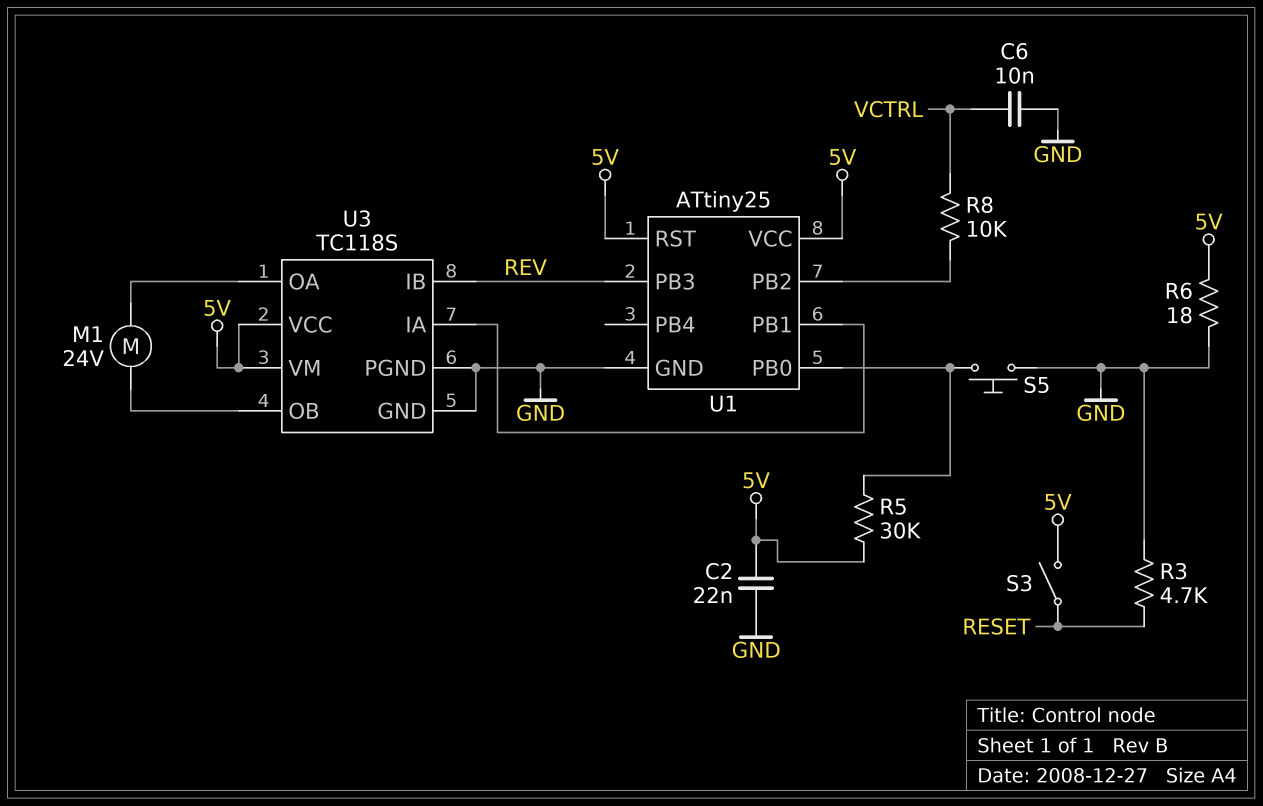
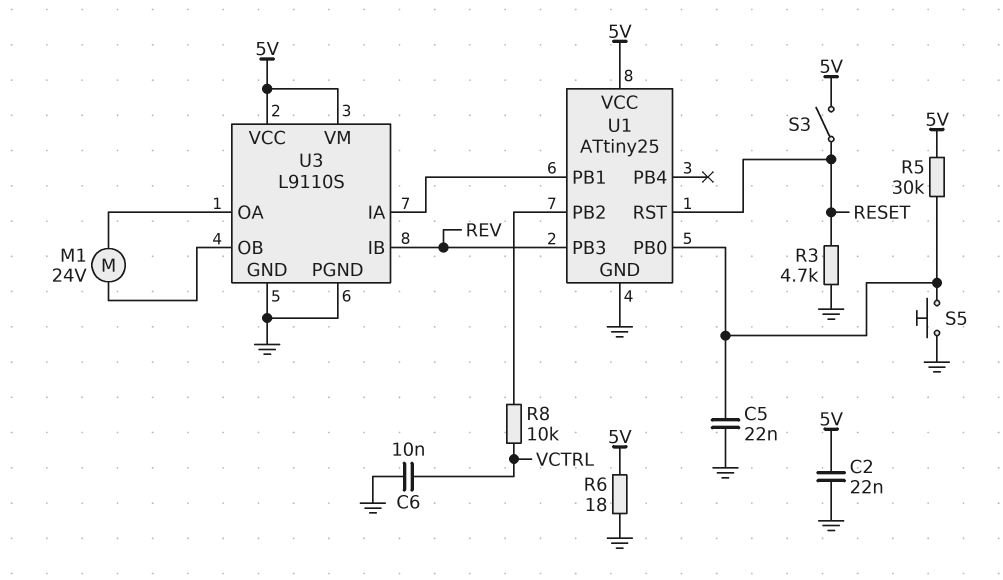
C5: none -> 22nF (GND, U1/PB0)
U1 pin RST: 5V -> RESET
U3: TC118S -> L9110S

